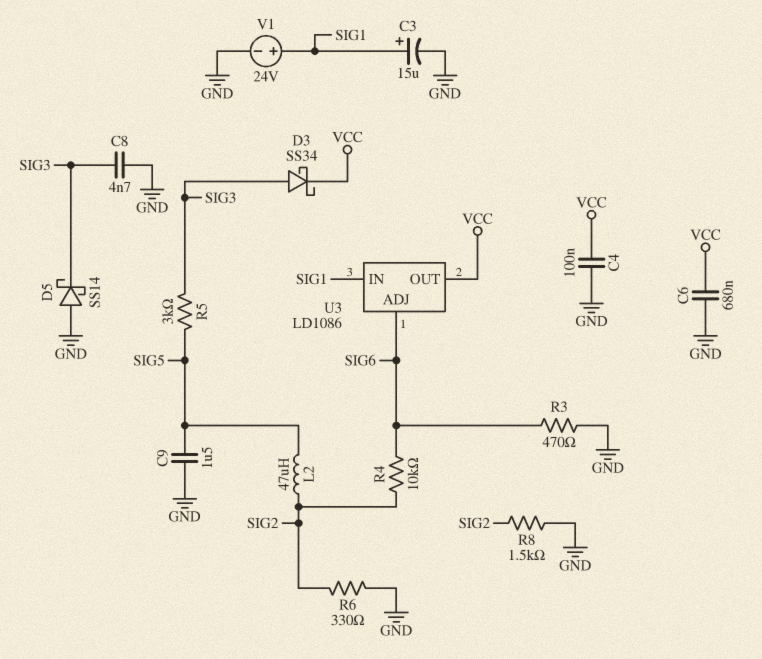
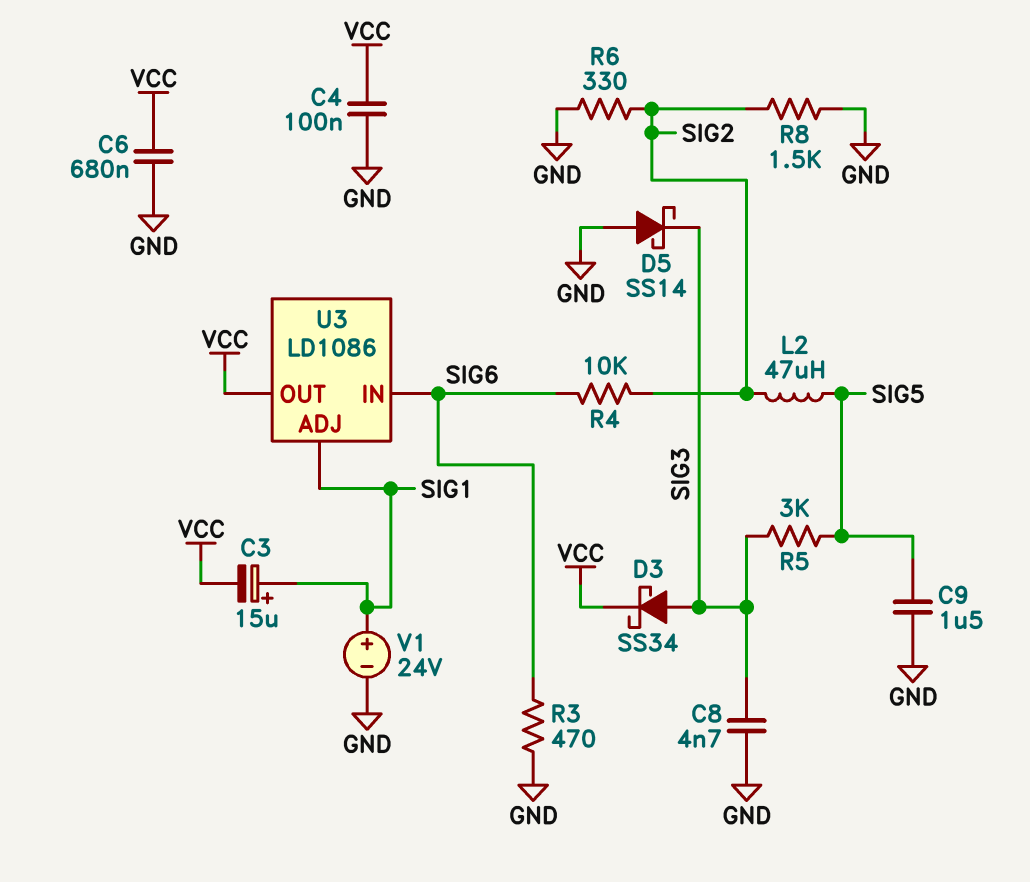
C3: 15uF (plus SIG1, minus GND) -> 15uF (plus SIG1, minus VCC)
U3 pin ADJ: SIG6 -> SIG1
U3 pin IN: SIG1 -> SIG6

